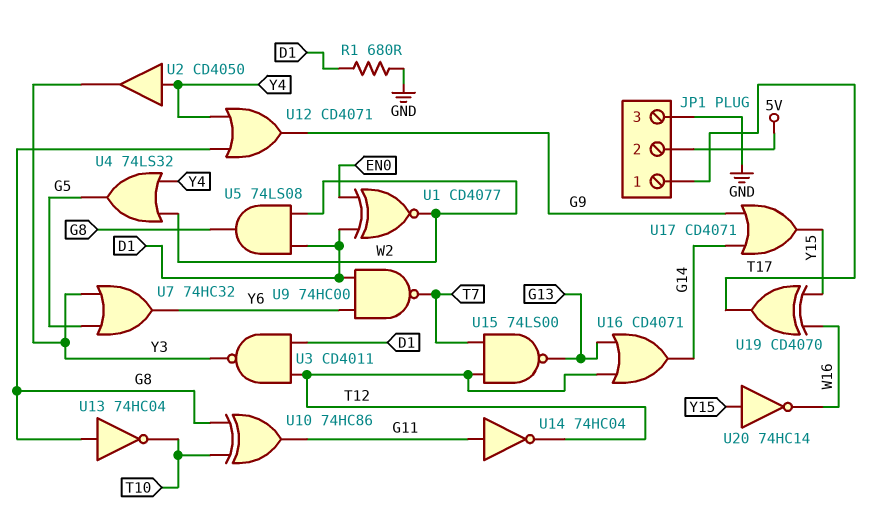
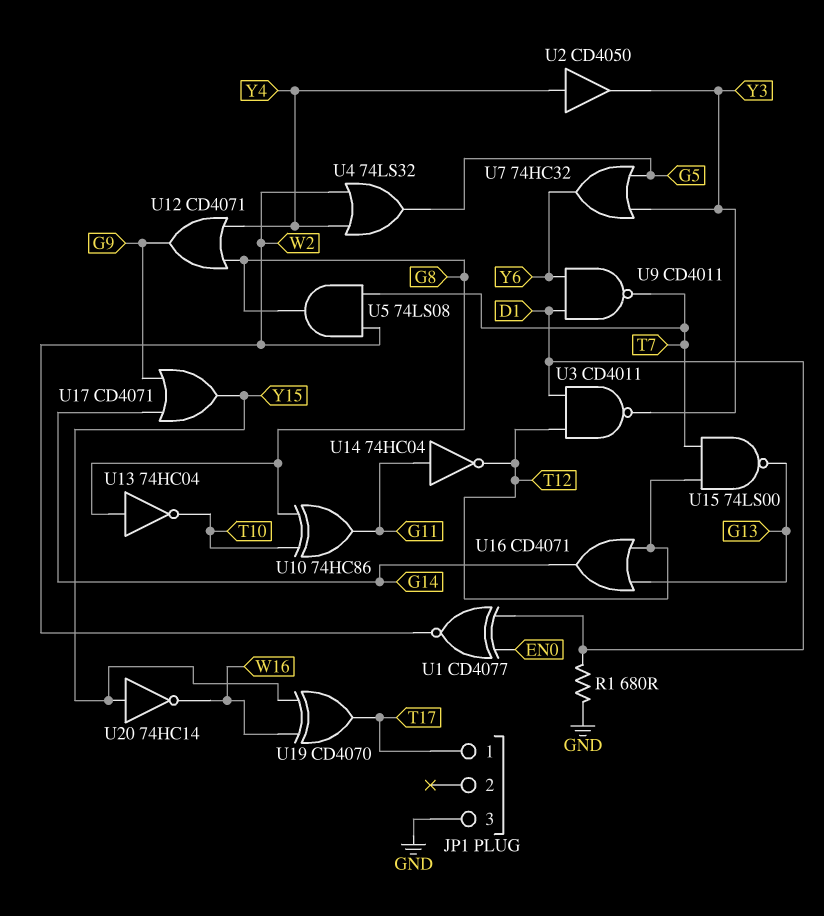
JP1 pin 2: 5V -> none
U5: AND 74LS08 (in D1, in W2, out G8) -> AND 74LS08 (in T7, in W2, out G8)
U9: NAND 74HC00 (in D1, in Y6, out T7) -> NAND CD4011 (in D1, in Y6, out T7)

